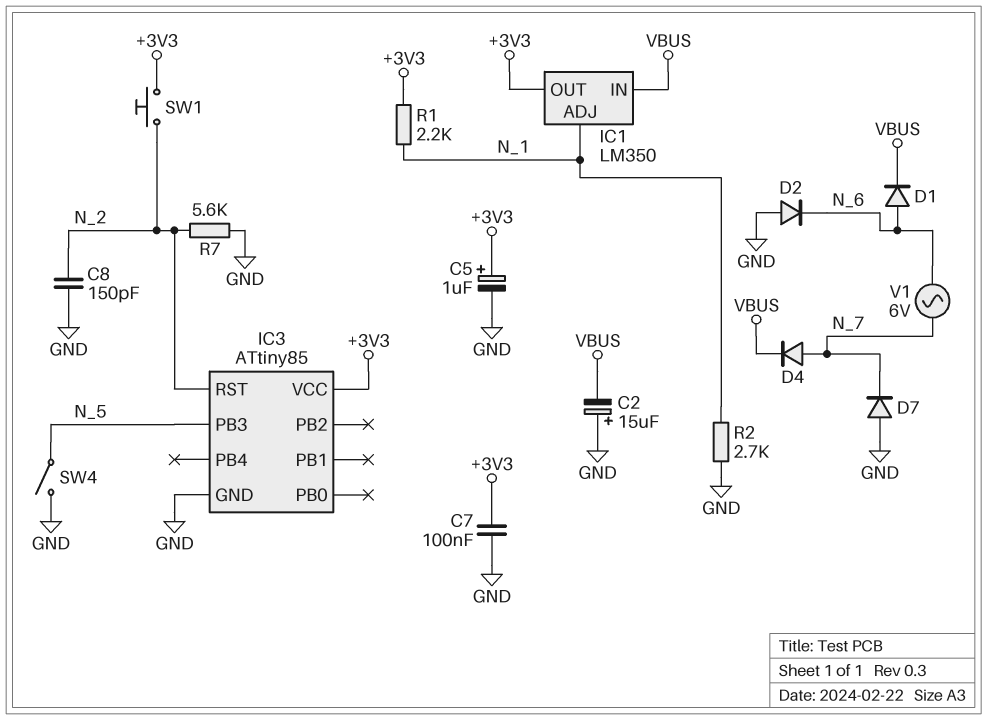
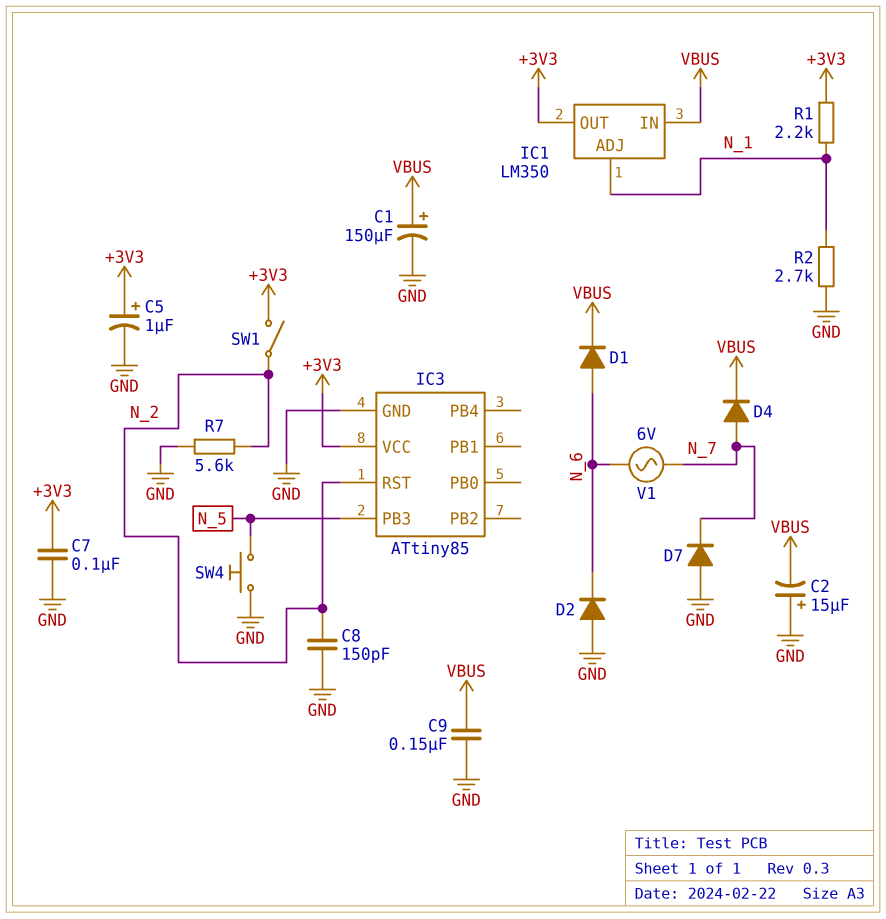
C1: none -> 150uF (plus VBUS, minus GND)
C9: none -> 150nF (GND, VBUS)
SW1: button (+3V3, N_2) -> switch (+3V3, N_2)
SW4: switch (GND, N_5) -> button (GND, N_5)

